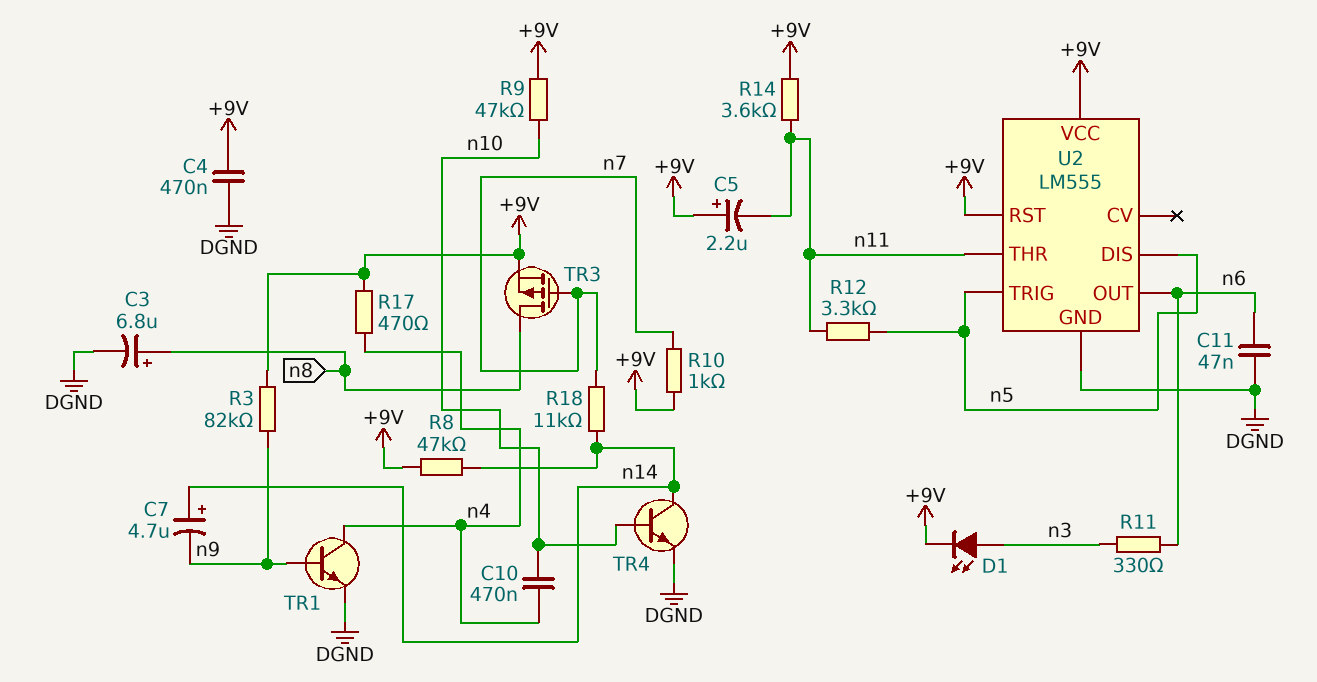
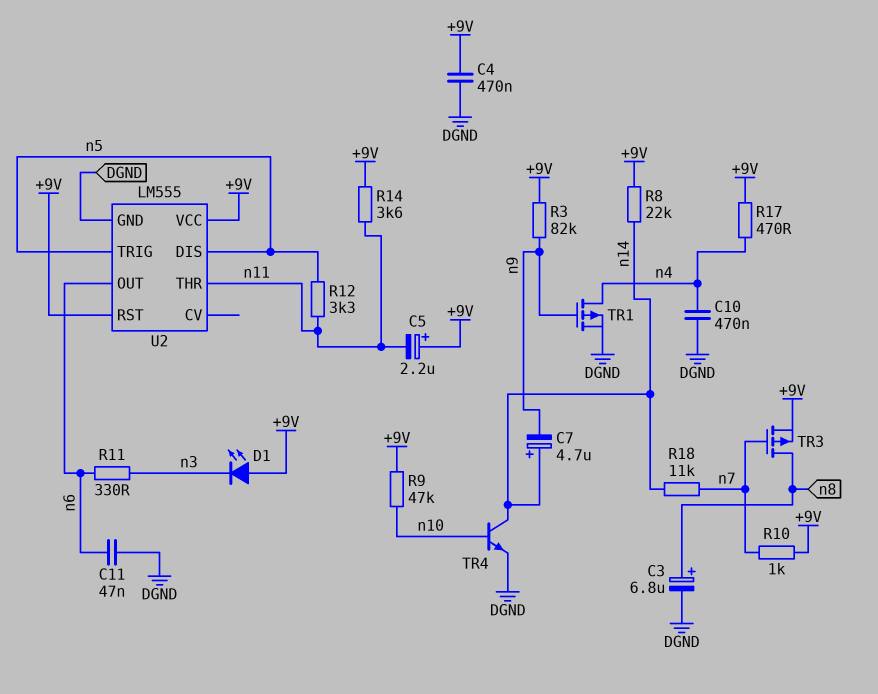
C10: 470nF (n4, n10) -> 470nF (DGND, n4)
D1: LED (A n3, K +9V) -> LED (A +9V, K n3)
R8: 47k (+9V, n14) -> 22k (+9V, n14)
TR1: NPN (B n9, C n4, E DGND) -> PMOS (G n9, D n4, S DGND)

